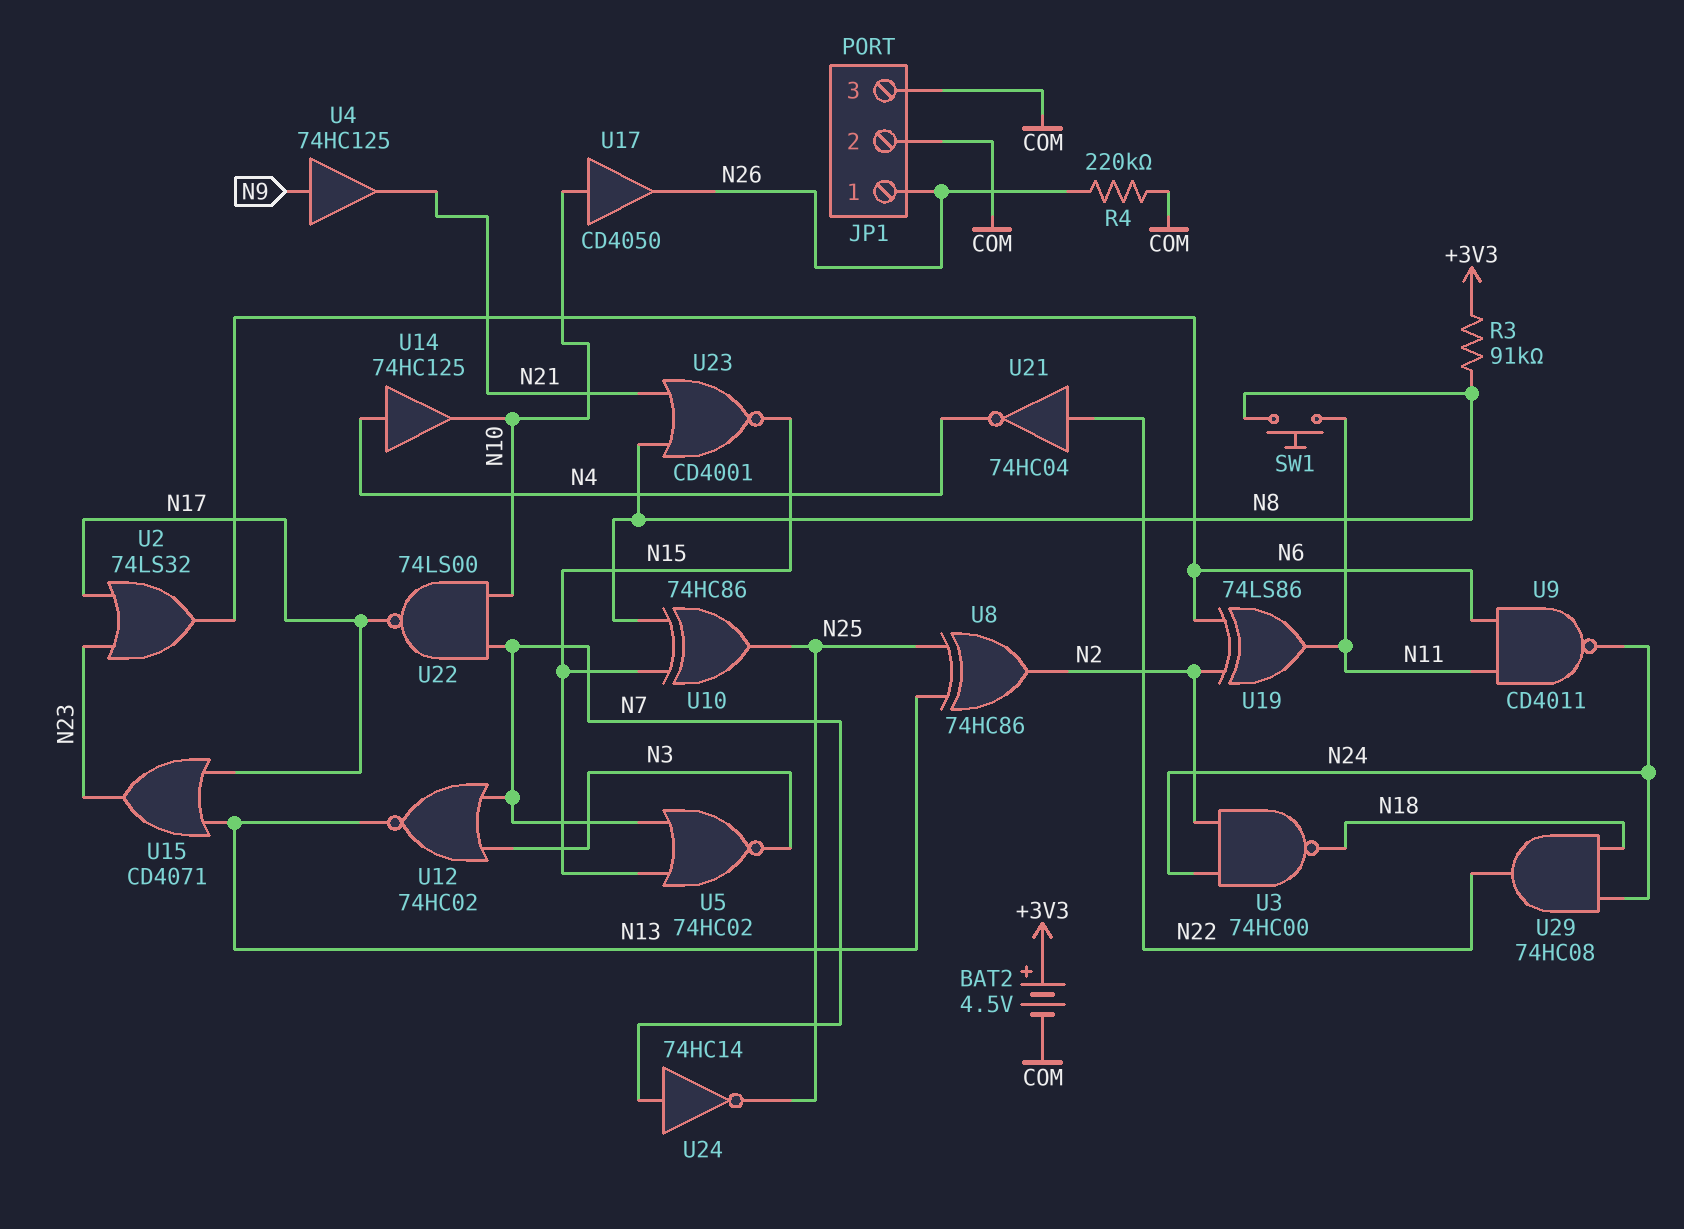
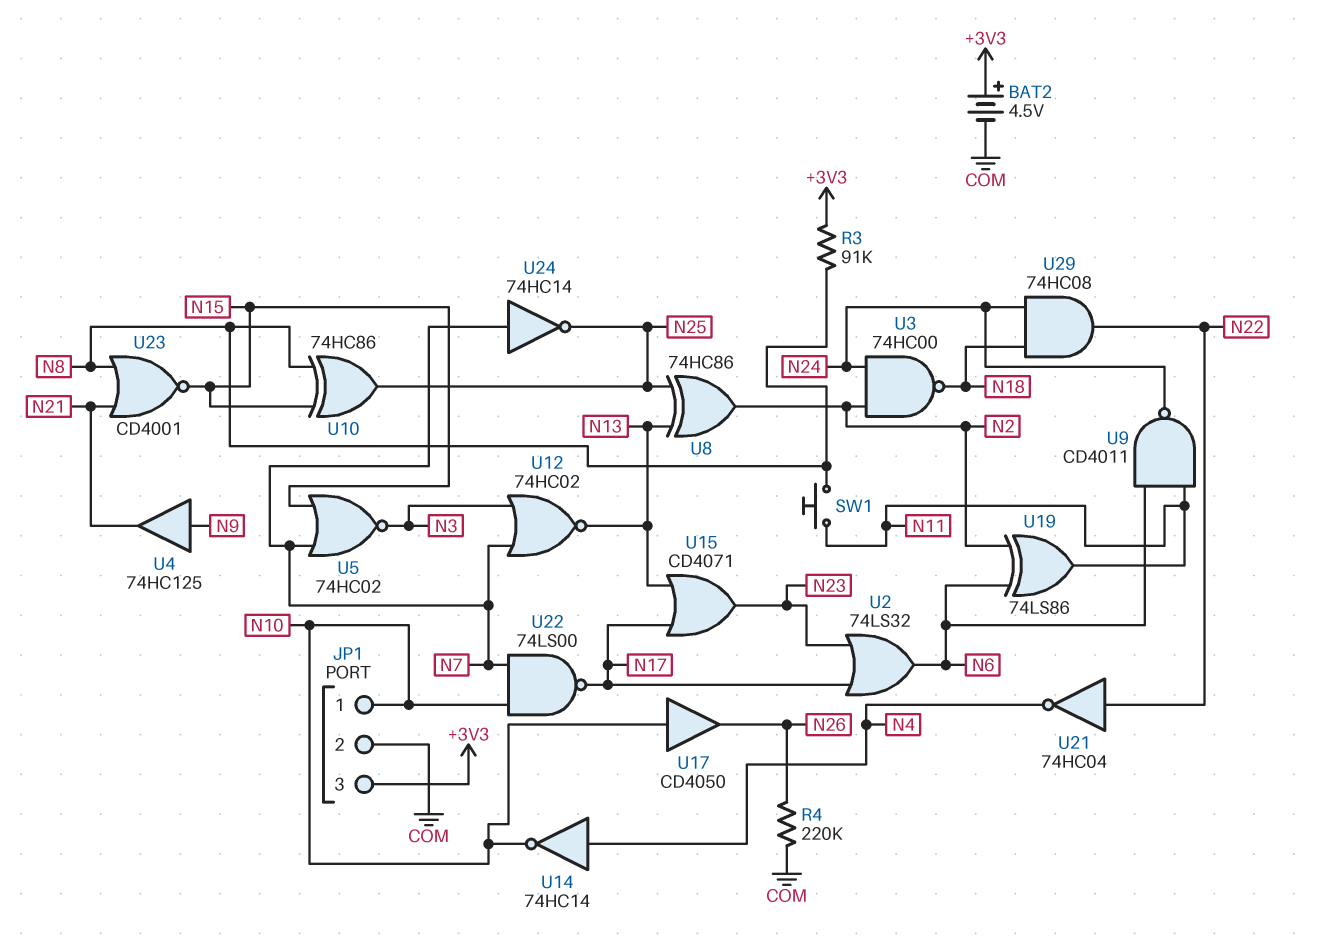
JP1 pin 1: N26 -> N10
JP1 pin 3: COM -> +3V3
U14: buffer 74HC125 (in N4, out N10) -> NOT 74HC14 (in N4, out N10)

